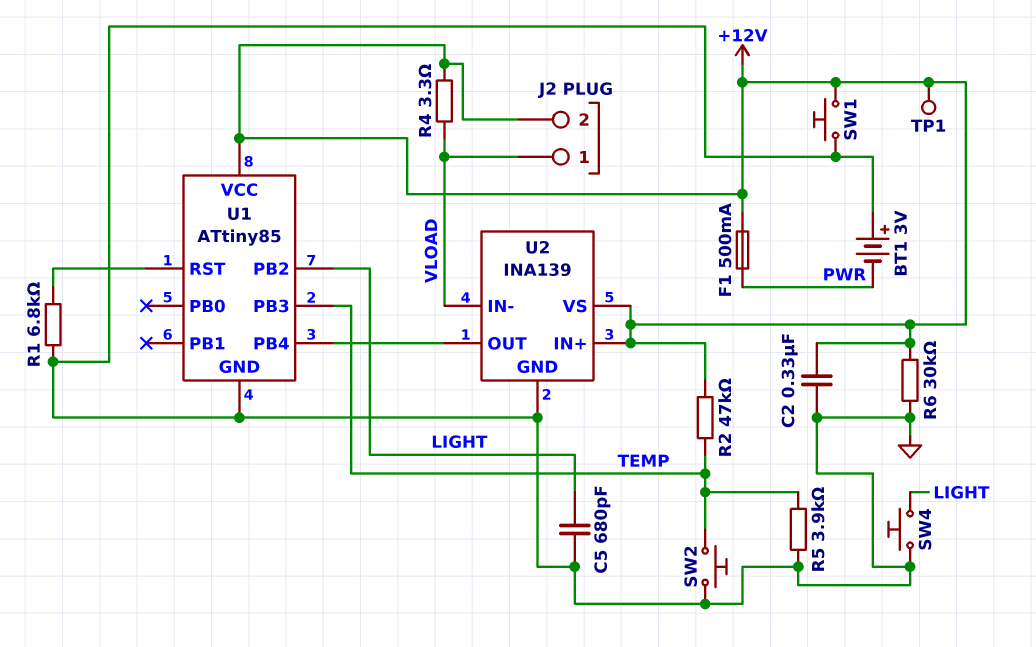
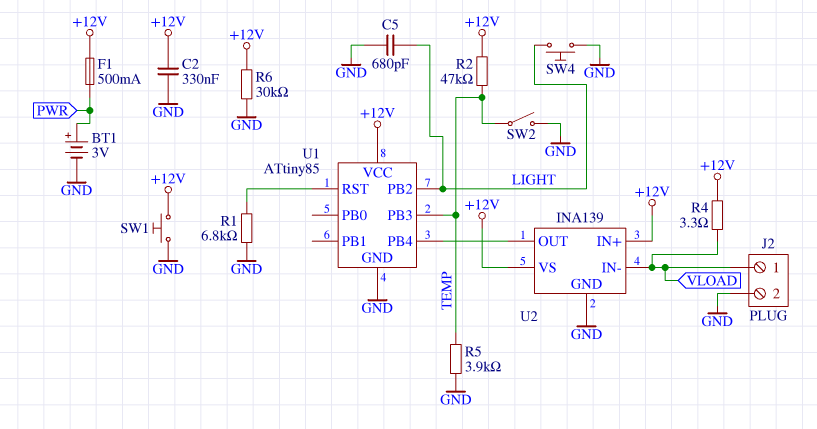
BT1: 3V (plus GND, minus PWR) -> 3V (plus PWR, minus GND)
J2 pin 2: +12V -> GND
SW2: button (GND, TEMP) -> switch (GND, TEMP)
TP1: test point (+12V) -> none

